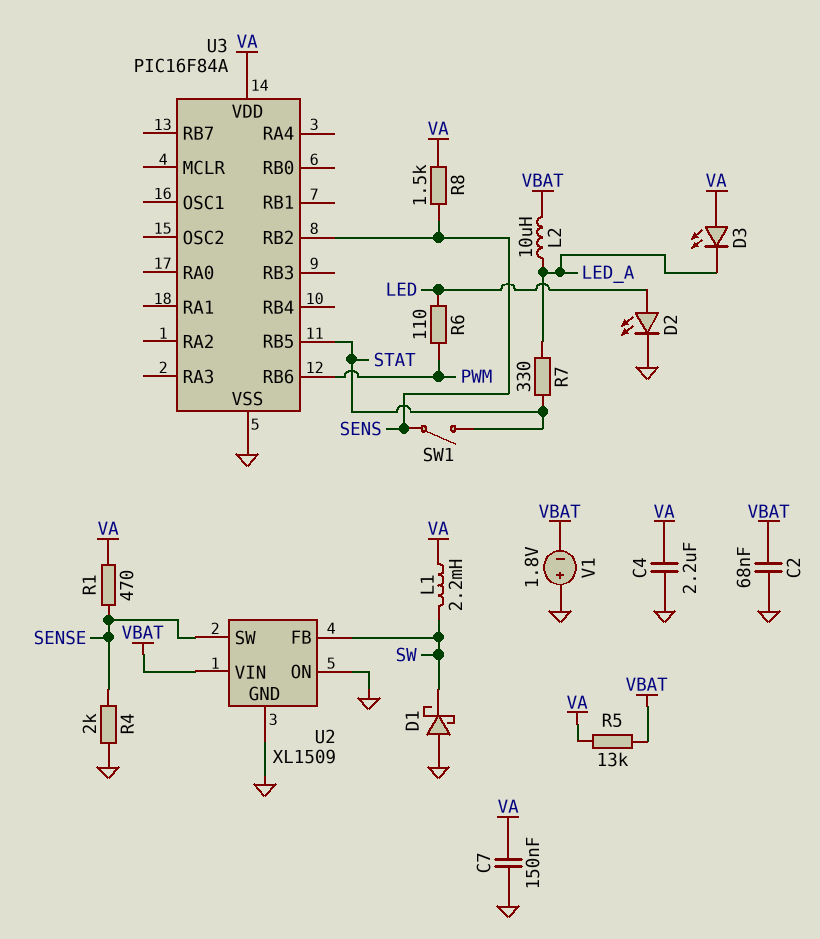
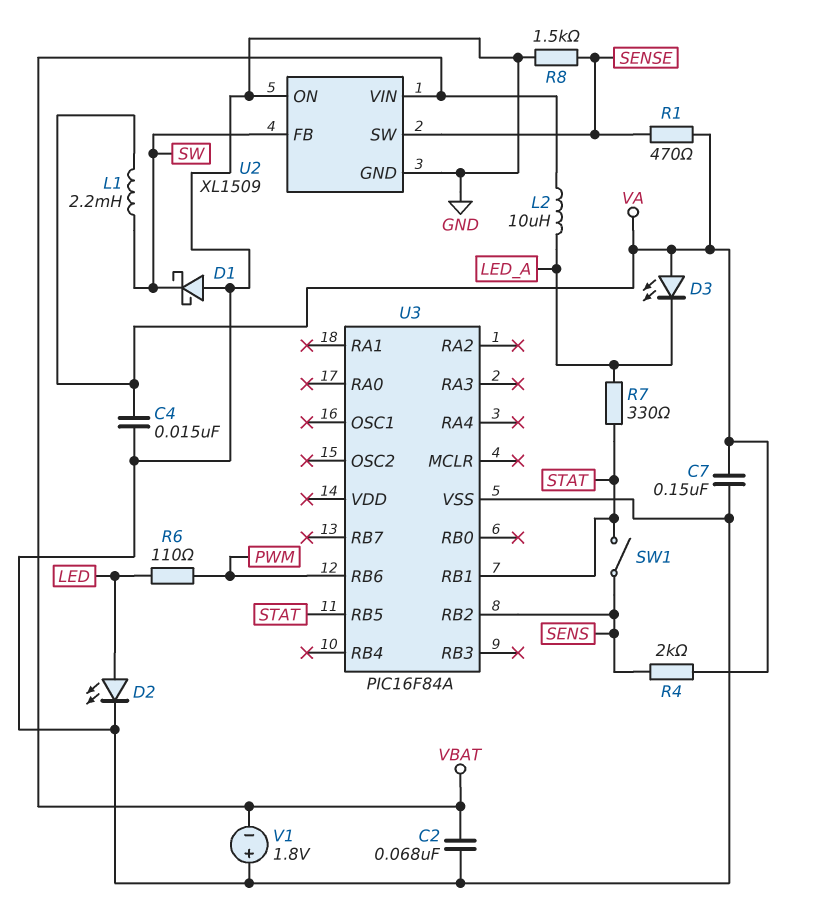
C4: 2.2uF (GND, VA) -> 15nF (GND, VA)
R4: 2k (GND, SENSE) -> 2k (SENS, VA)
R5: 13k (VA, VBAT) -> none
R8: 1.5k (SENS, VA) -> 1.5k (GND, SENSE)
U3 pin RB1: none -> STAT
U3 pin VDD: VA -> none

